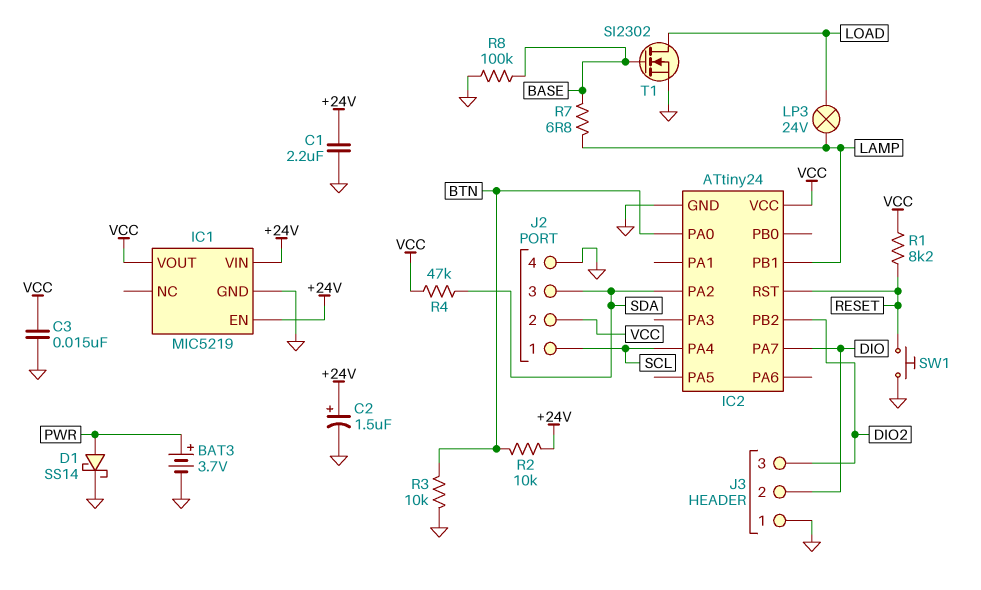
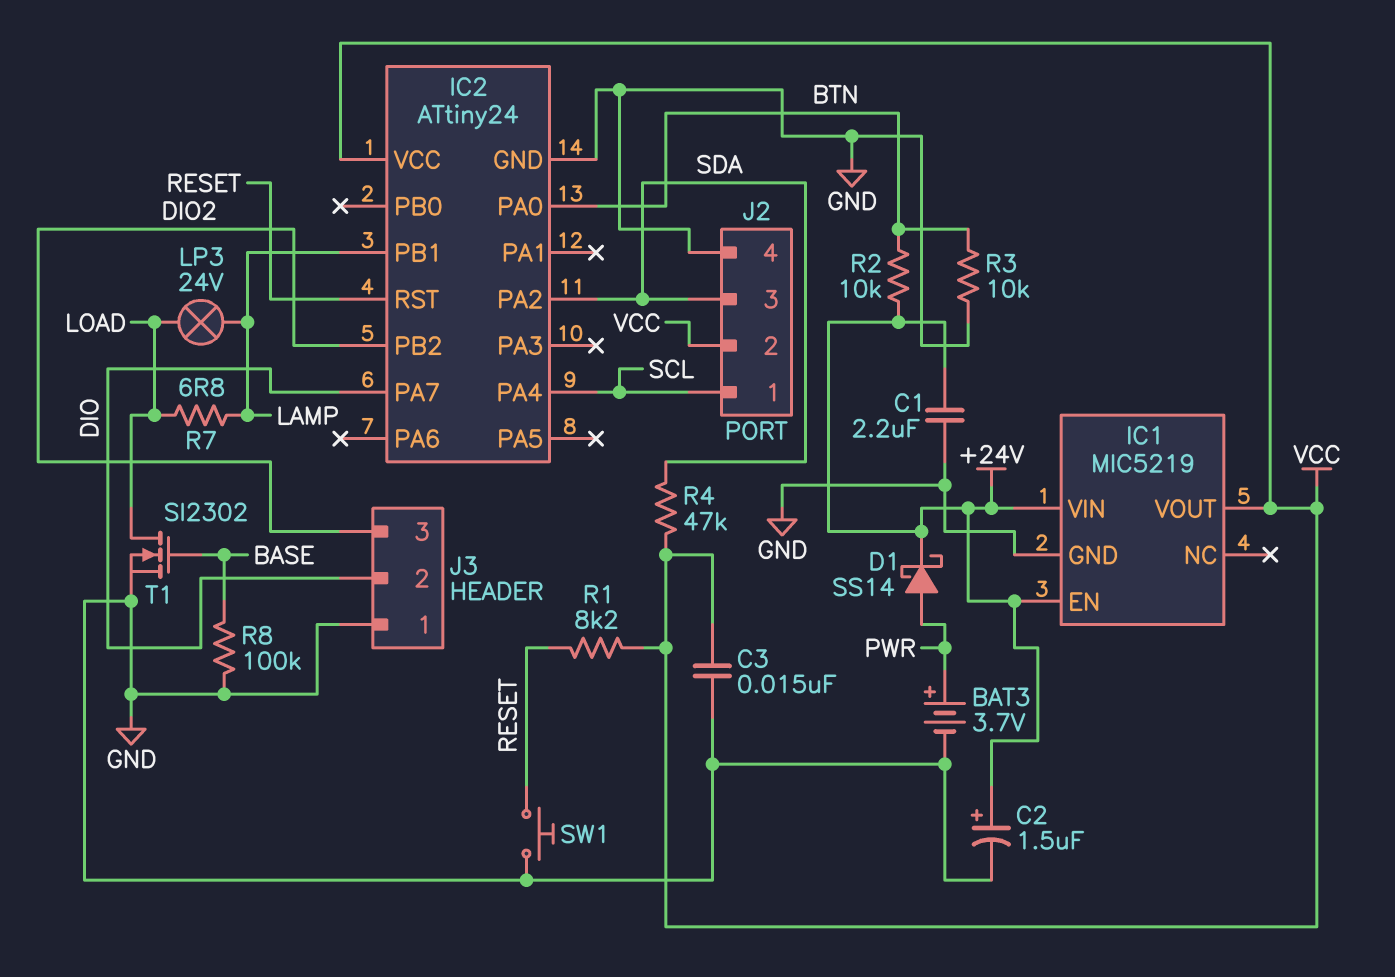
D1: schottky SS14 (A PWR, K GND) -> schottky SS14 (A PWR, K +24V)
R7: 6.8 (BASE, LAMP) -> 6.8 (LAMP, LOAD)

